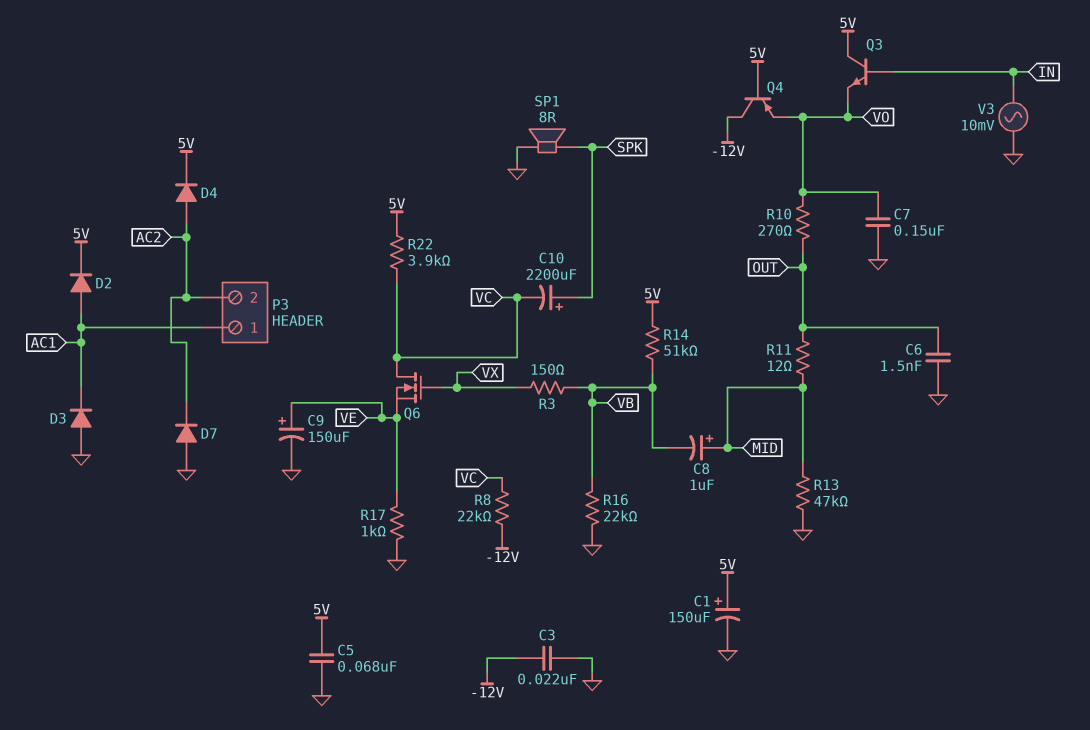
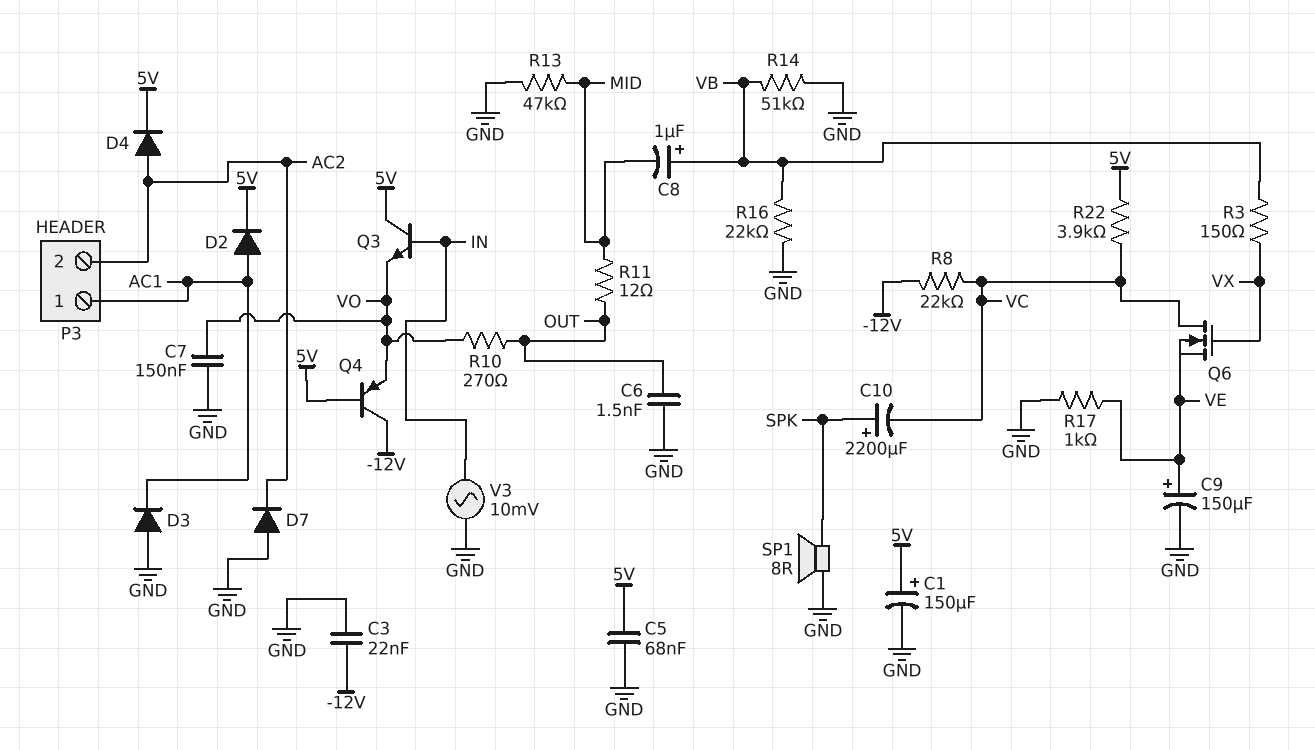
C8: 1uF (plus MID, minus VB) -> 1uF (plus VB, minus MID)
R14: 51k (5V, VB) -> 51k (GND, VB)

